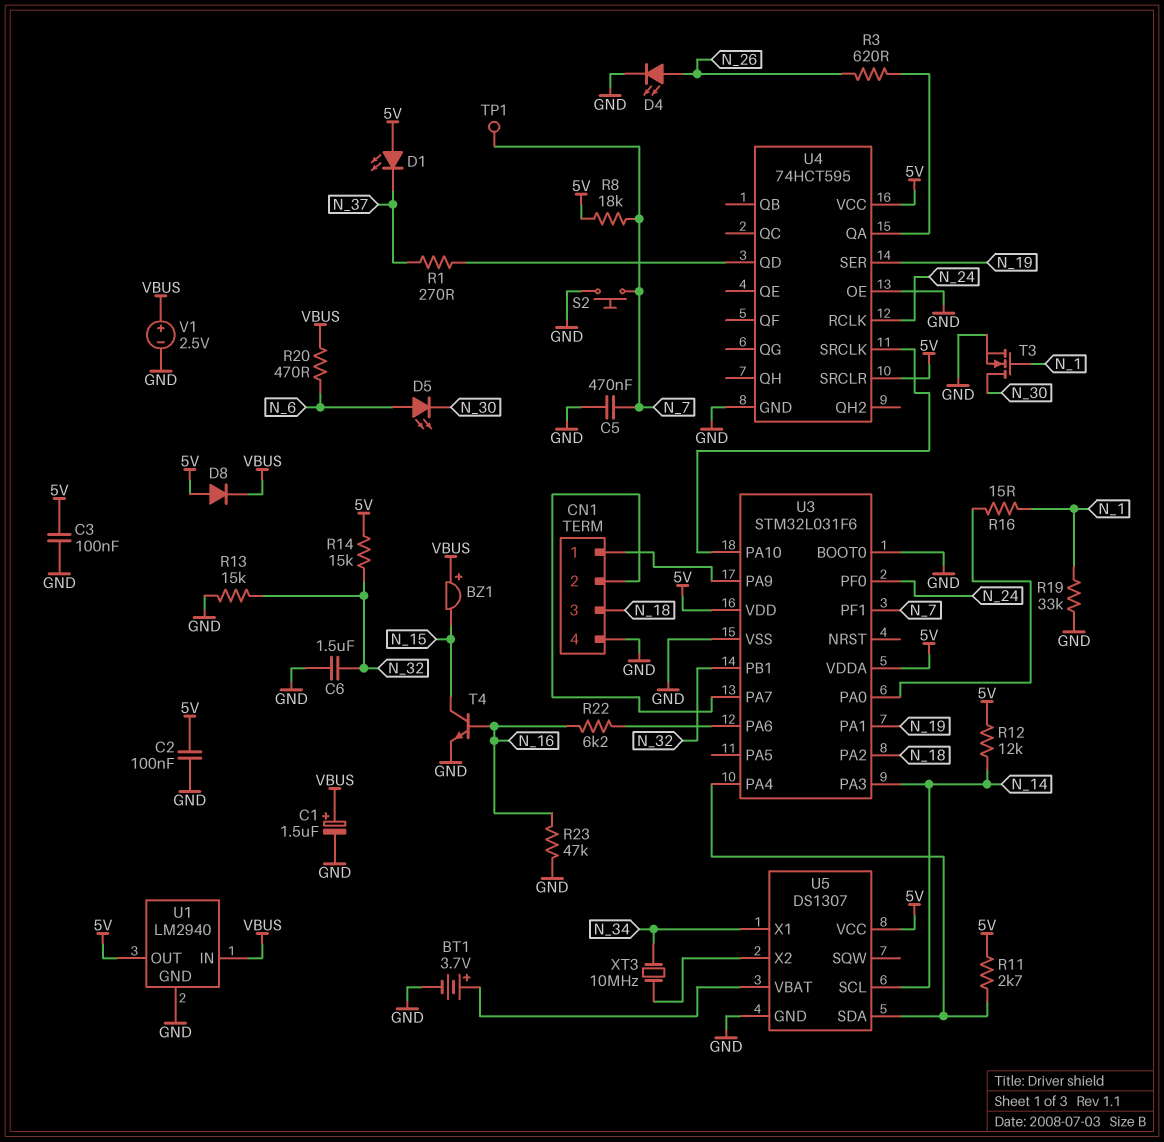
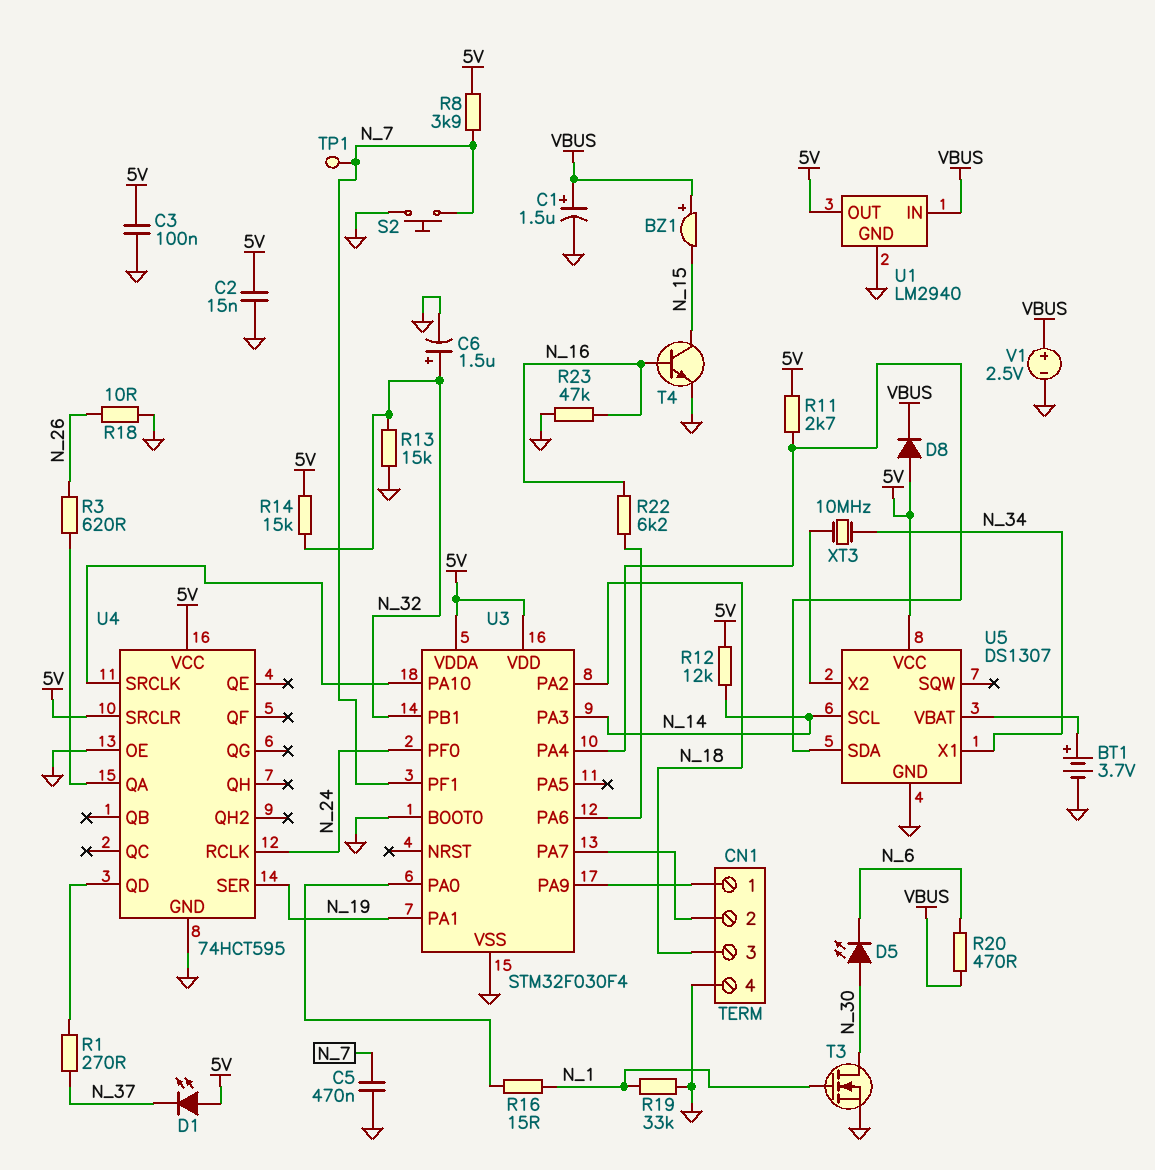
C2: 100nF (5V, GND) -> 15nF (5V, GND)
C6: 1.5uF (GND, N_32) -> 1.5uF (plus N_32, minus GND)
D4: LED (A N_26, K GND) -> none
D5: LED (A N_6, K N_30) -> LED (A N_30, K N_6)
R8: 18k (5V, N_7) -> 3.9k (5V, N_7)
R18: none -> 10 (GND, N_26)
U3: STM32L031F6 -> STM32F030F4

